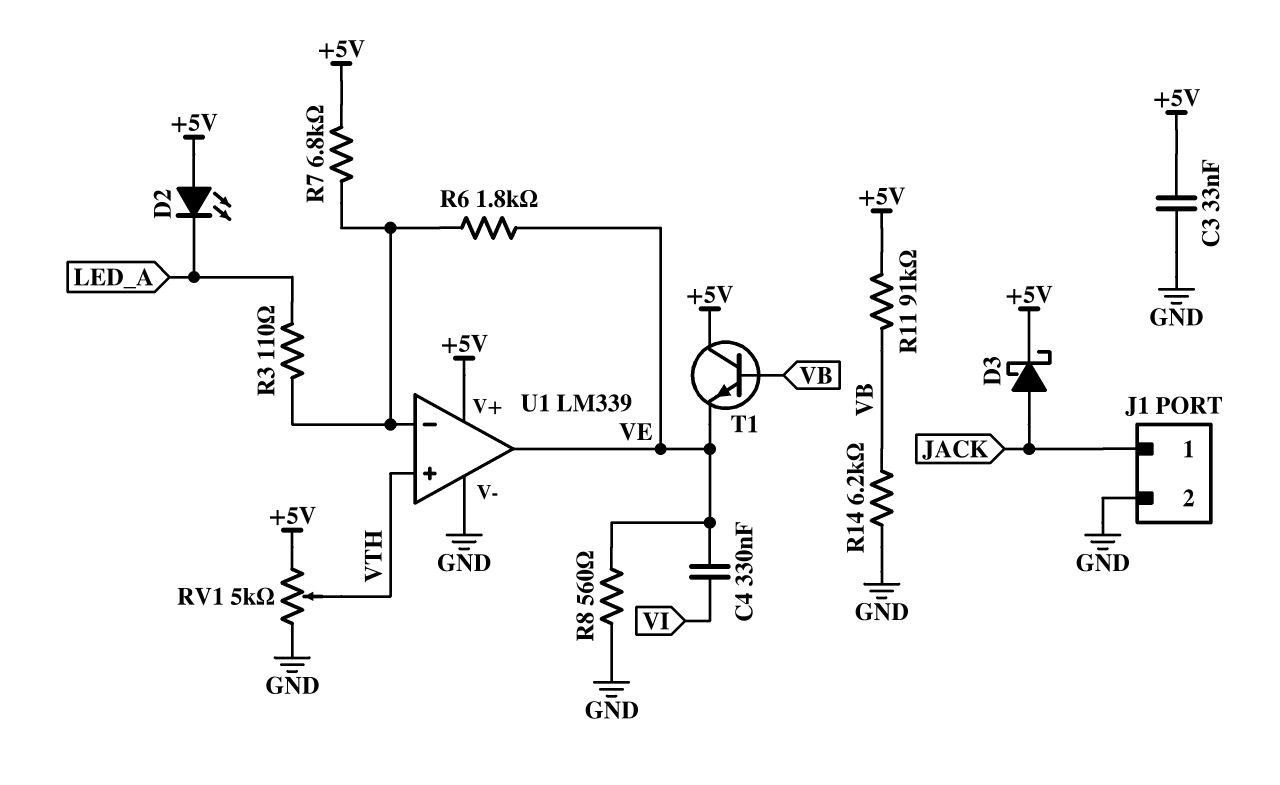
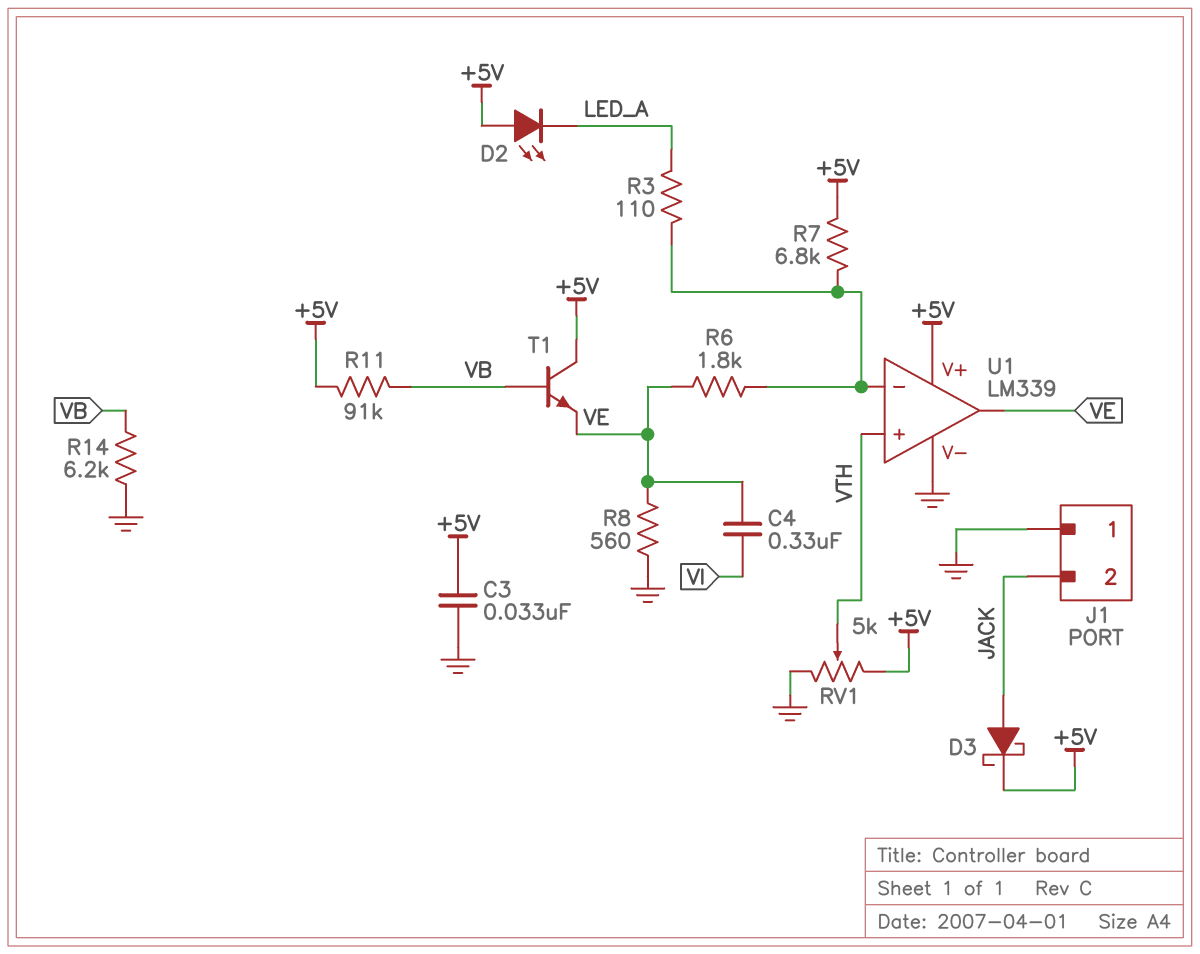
J1 pin 1: JACK -> GND
J1 pin 2: GND -> JACK

